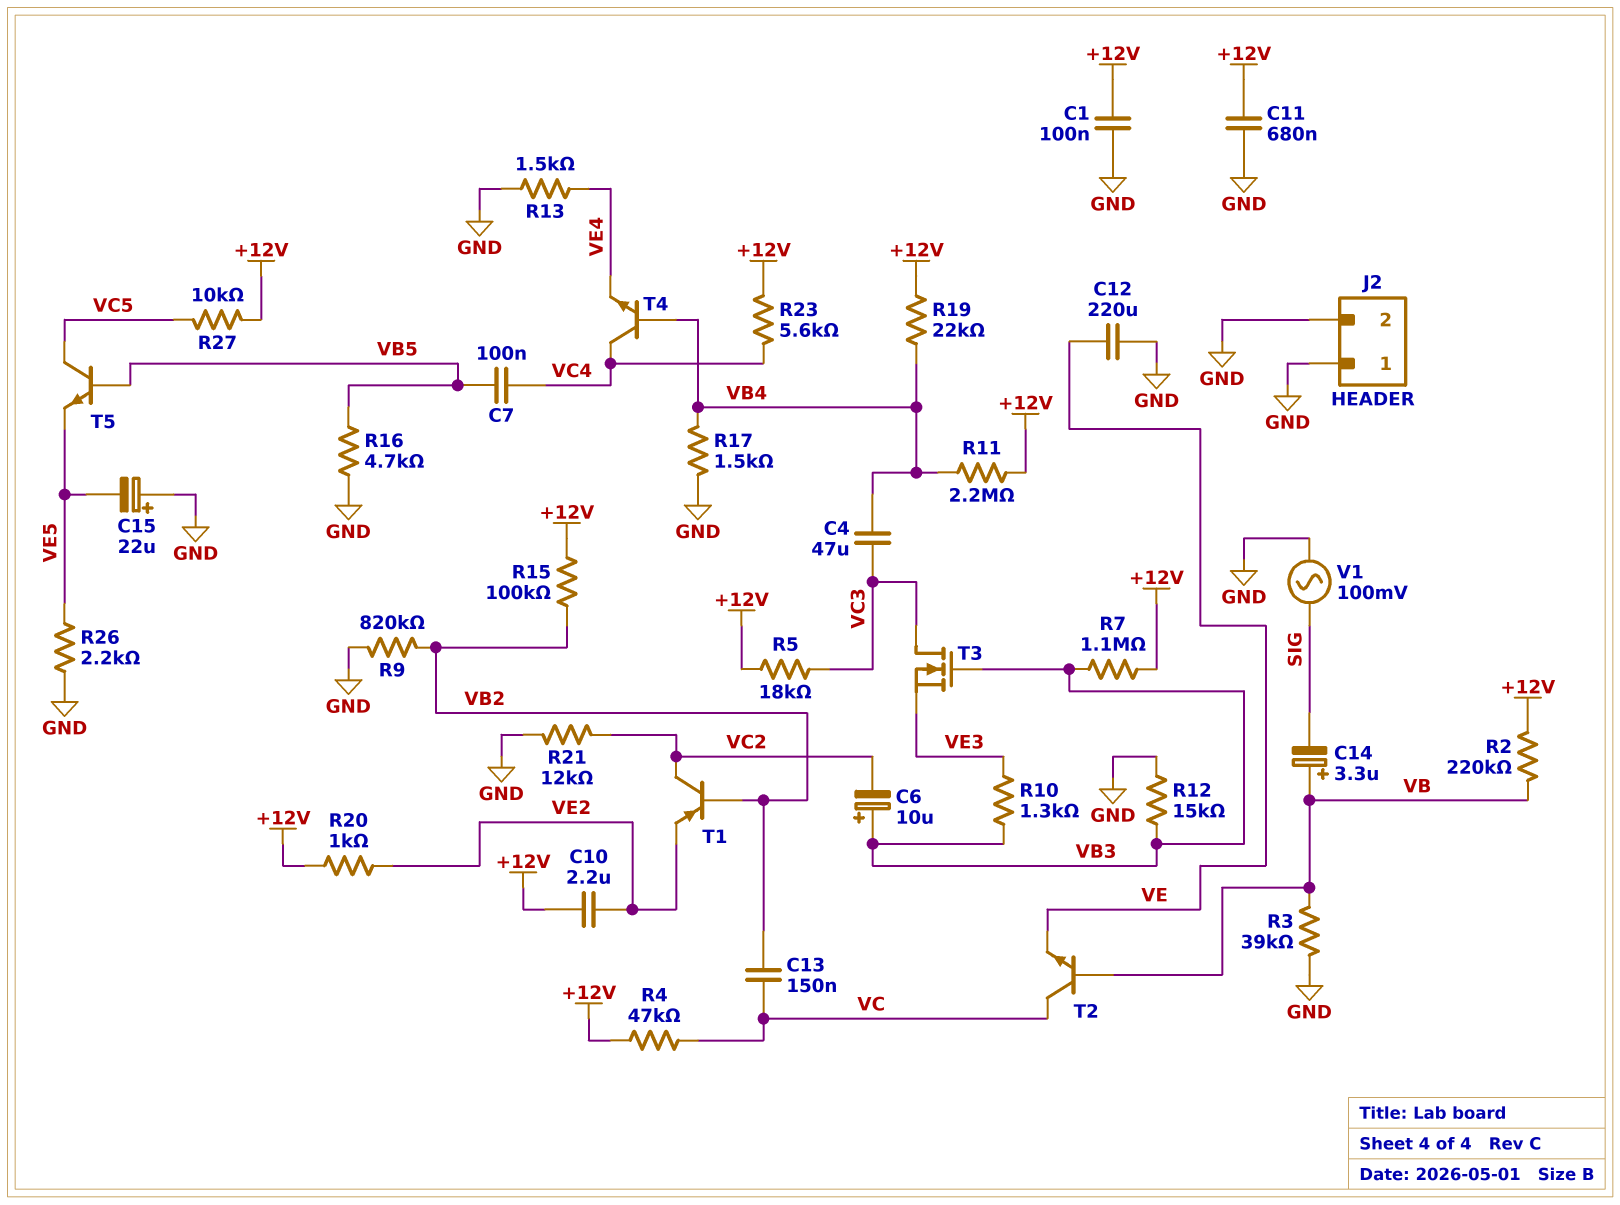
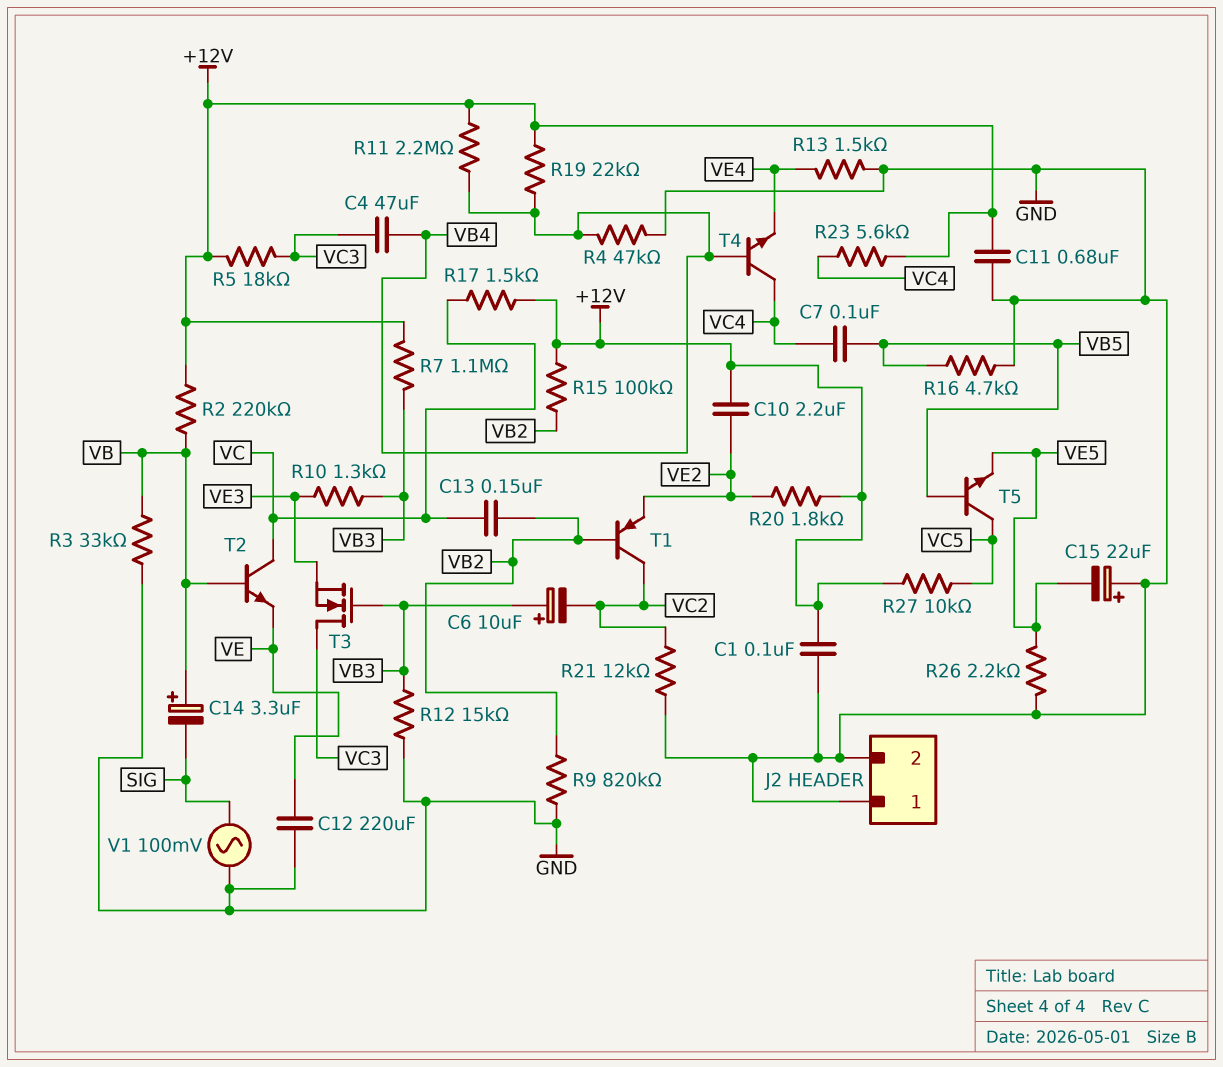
R3: 39k (GND, VB) -> 33k (GND, VB)
R4: 47k (+12V, VC) -> 47k (GND, VB4)
R17: 1.5k (GND, VB4) -> 1.5k (+12V, VC)
R20: 1k (+12V, VE2) -> 1.8k (+12V, VE2)

